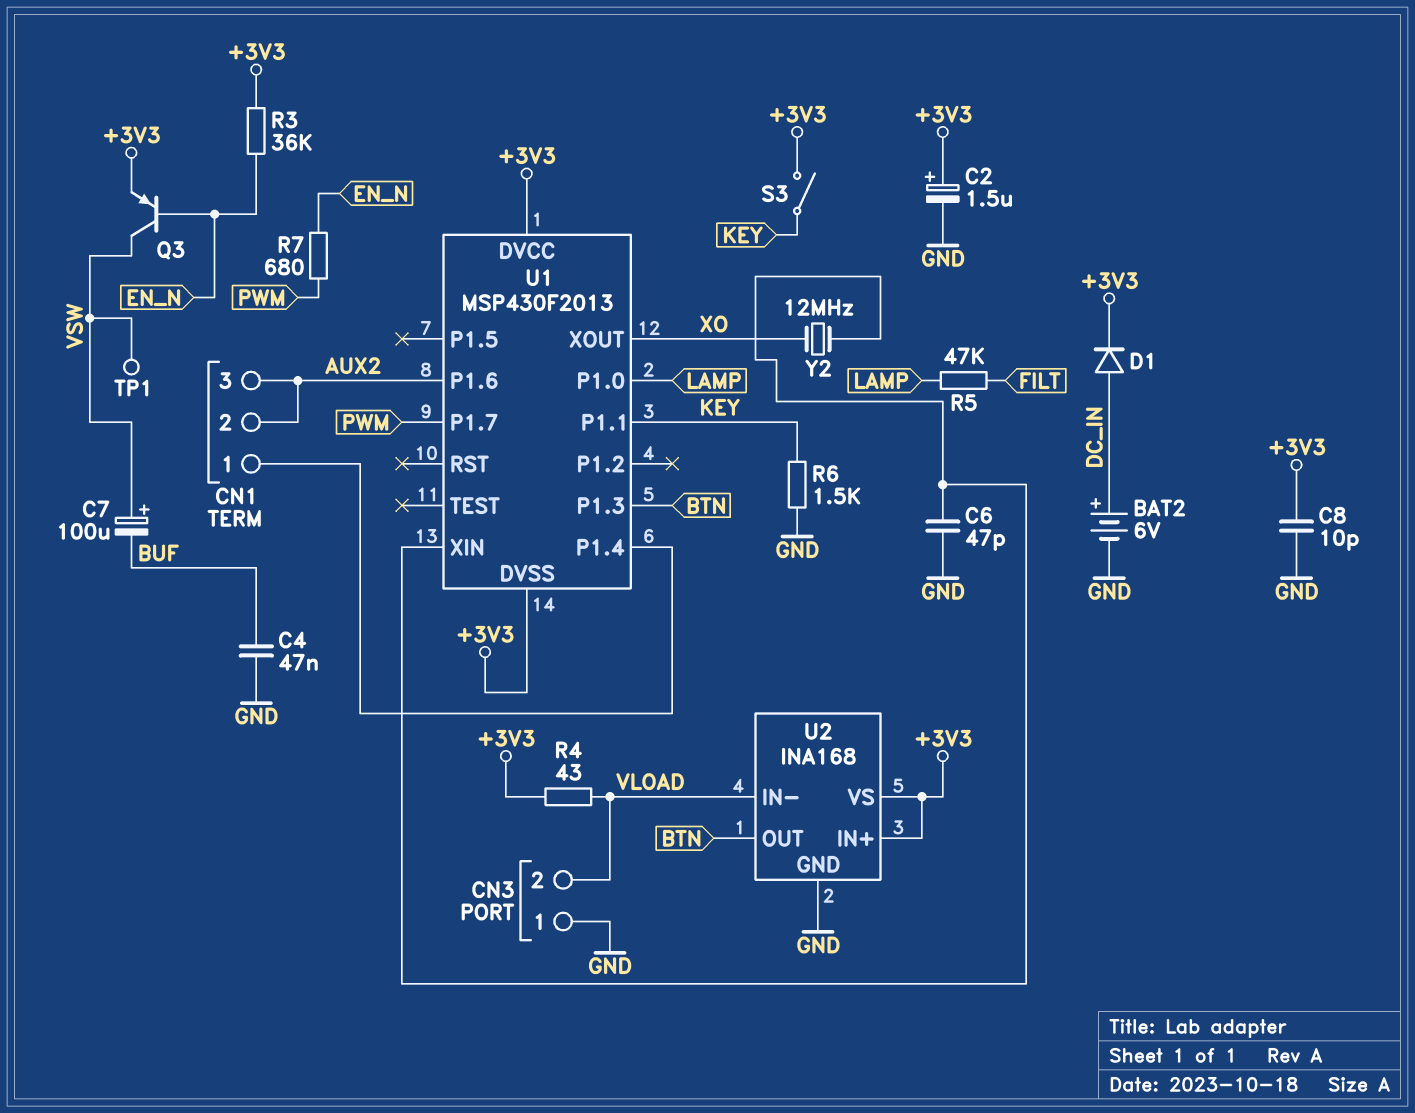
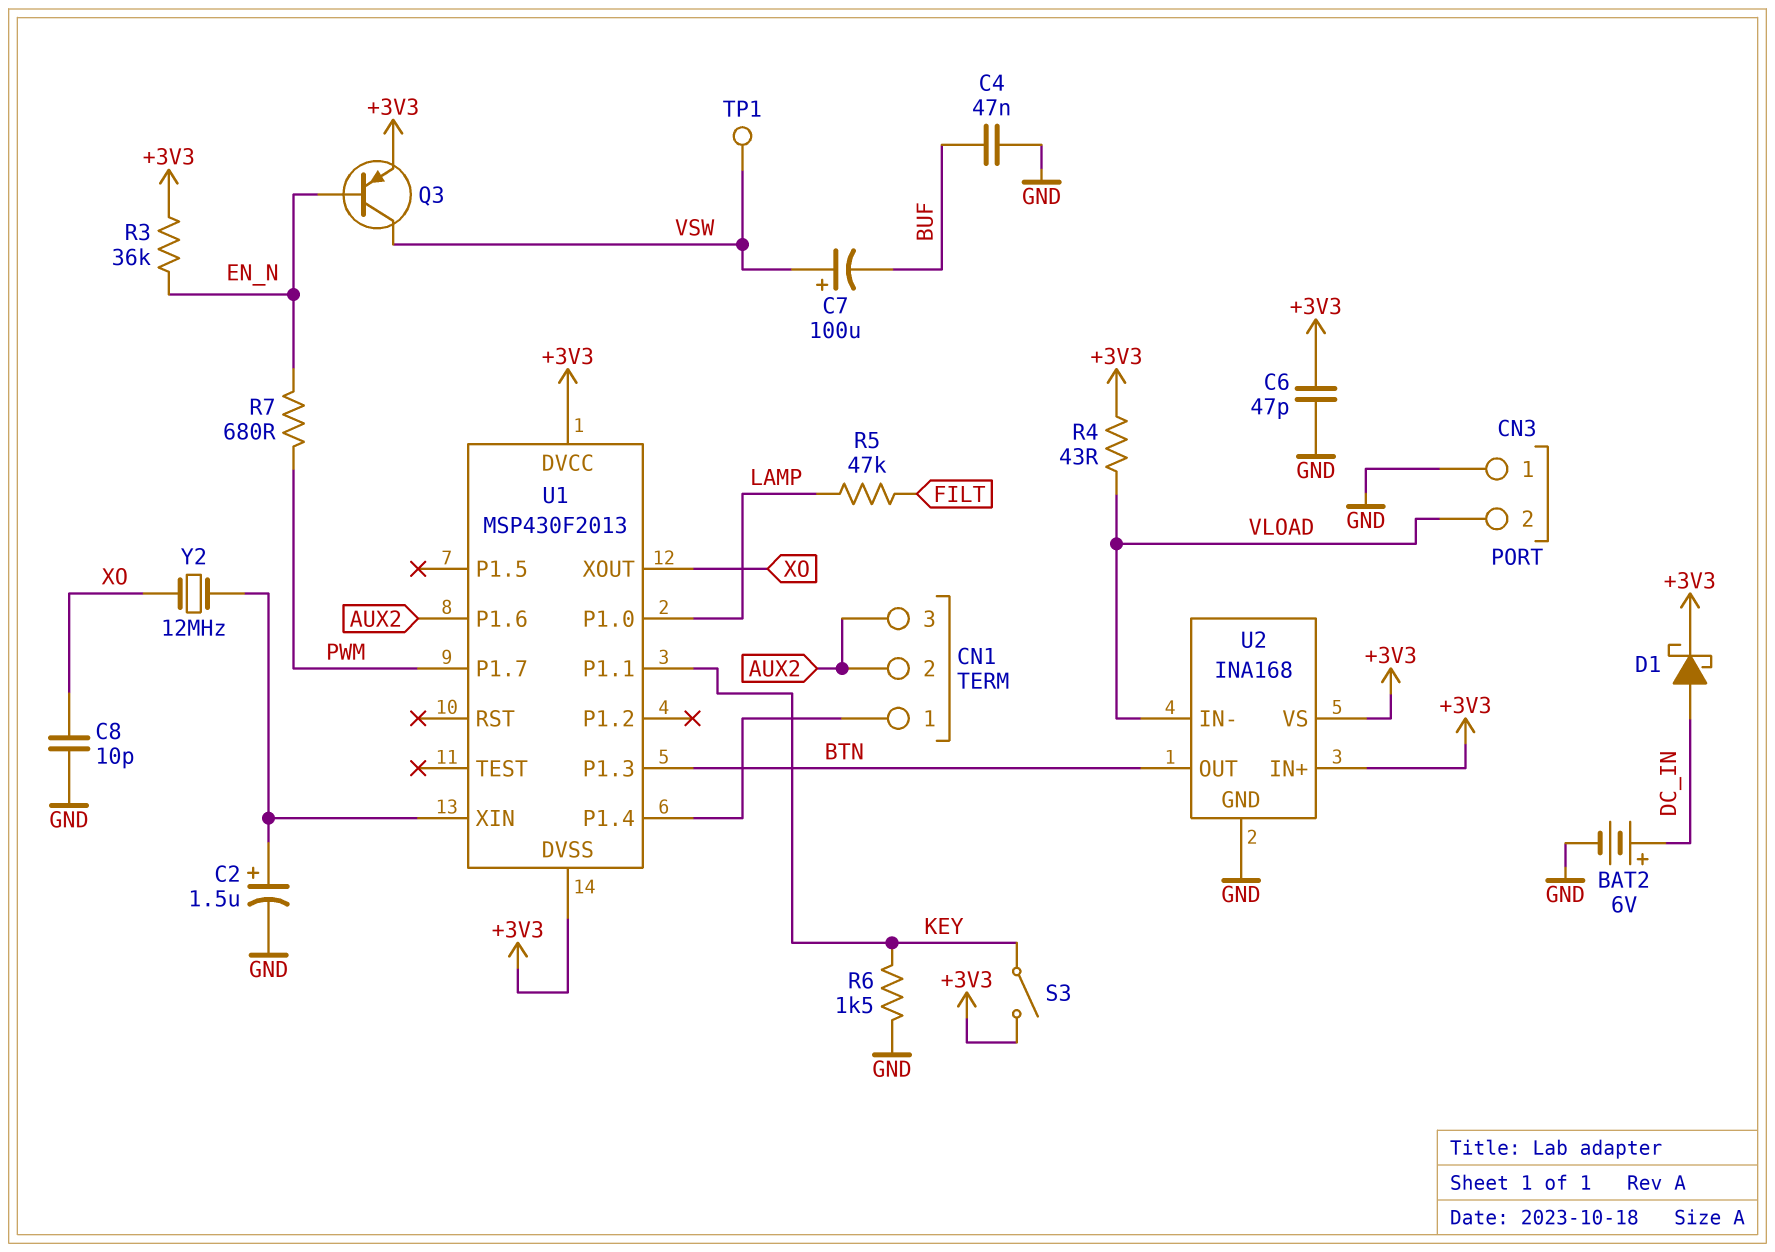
C2: 1.5uF (plus +3V3, minus GND) -> 1.5uF (plus U1/XIN, minus GND)
C6: 47pF (GND, U1/XIN) -> 47pF (+3V3, GND)
C8: 10pF (+3V3, GND) -> 10pF (GND, XO)
D1: diode (A DC_IN, K +3V3) -> schottky (A DC_IN, K +3V3)

